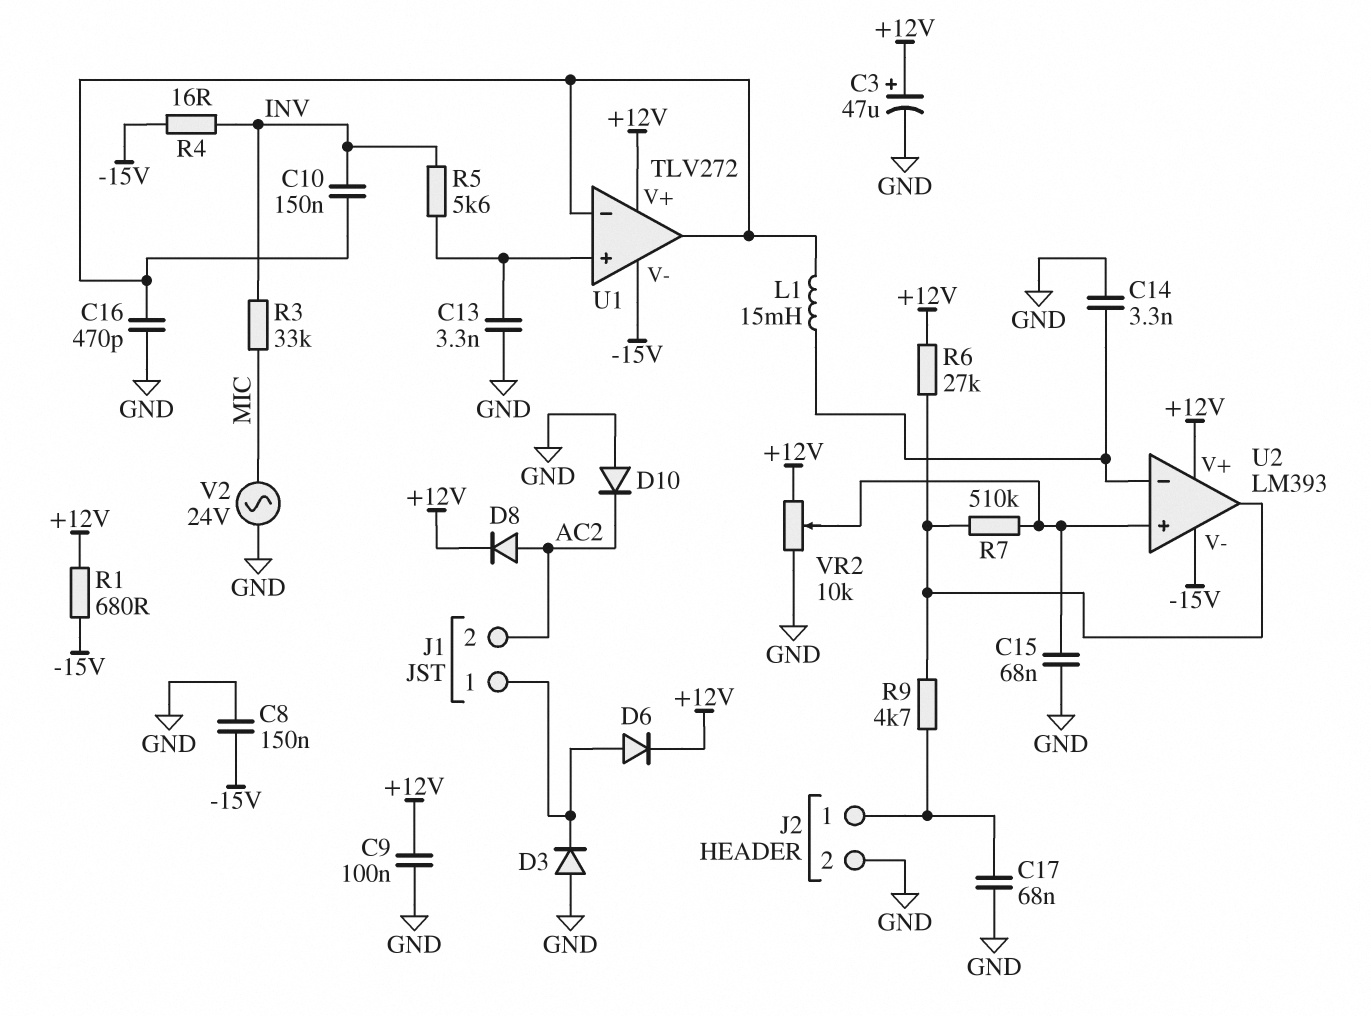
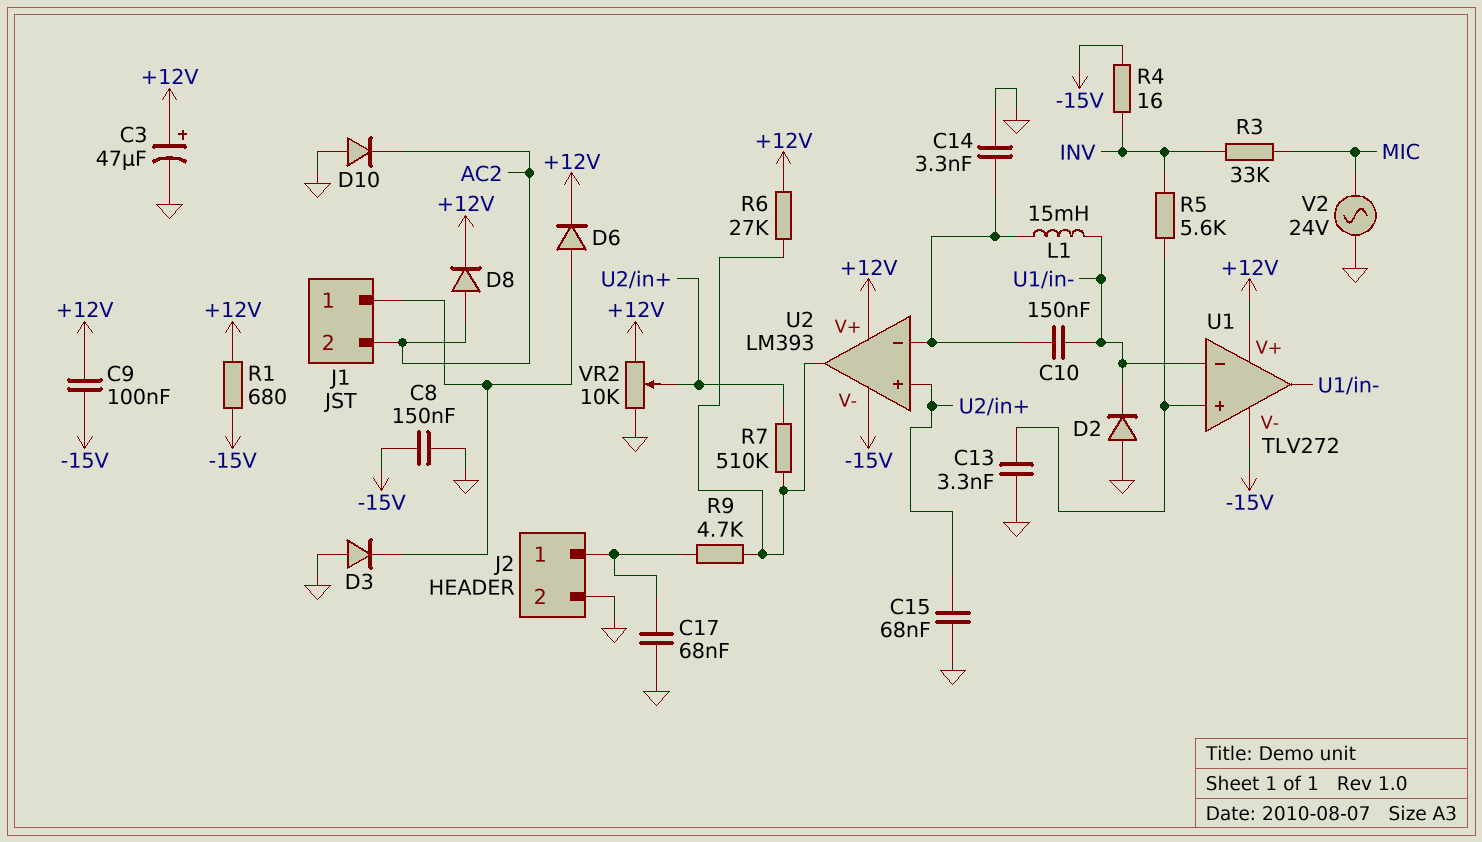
C9: 100nF (+12V, GND) -> 100nF (+12V, -15V)
C10: 150nF (INV, U1/in-) -> 150nF (U1/in-, U2/in-)
C16: 470pF (GND, U1/in-) -> none
D2: none -> diode (A GND, K U1/in-)

